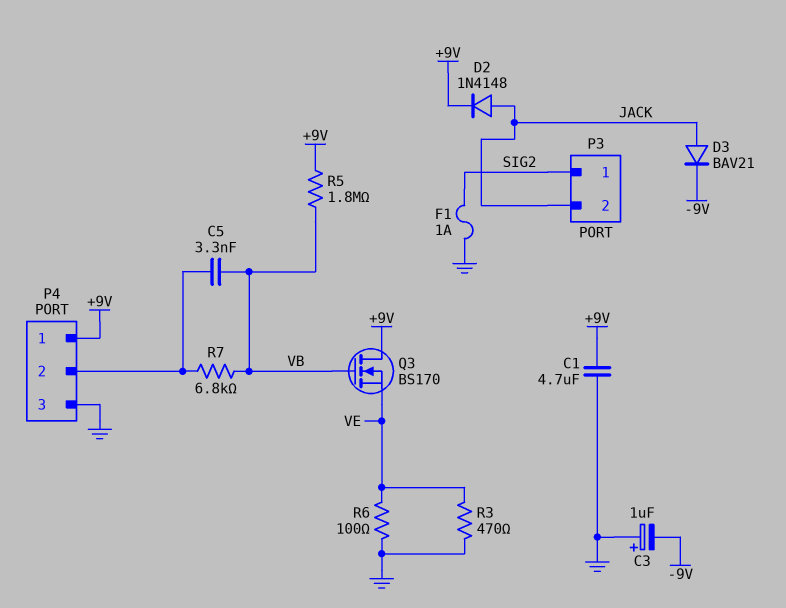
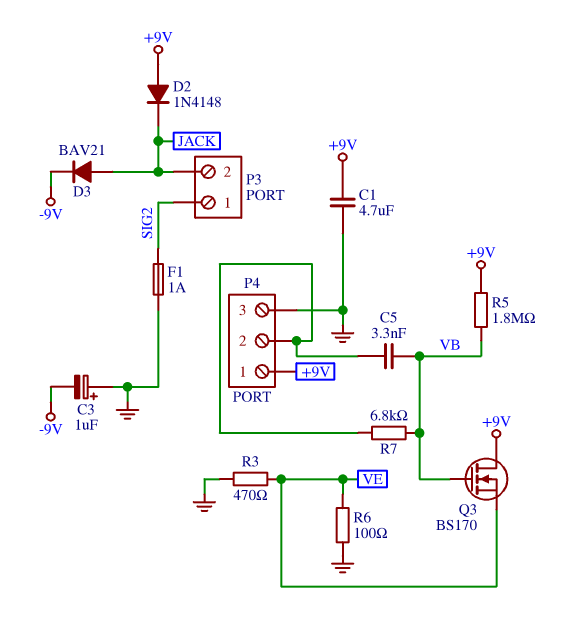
D2: diode 1N4148 (A JACK, K +9V) -> diode 1N4148 (A +9V, K JACK)

